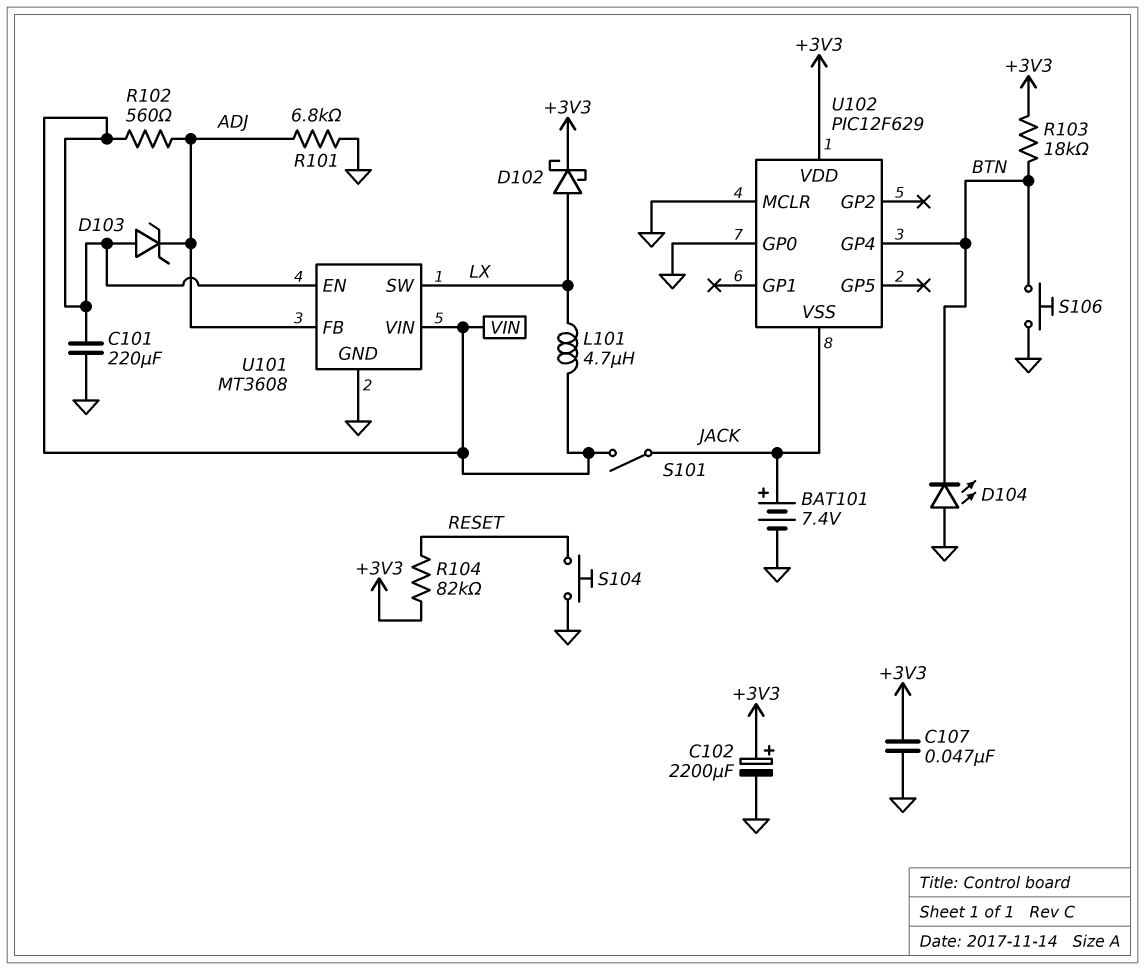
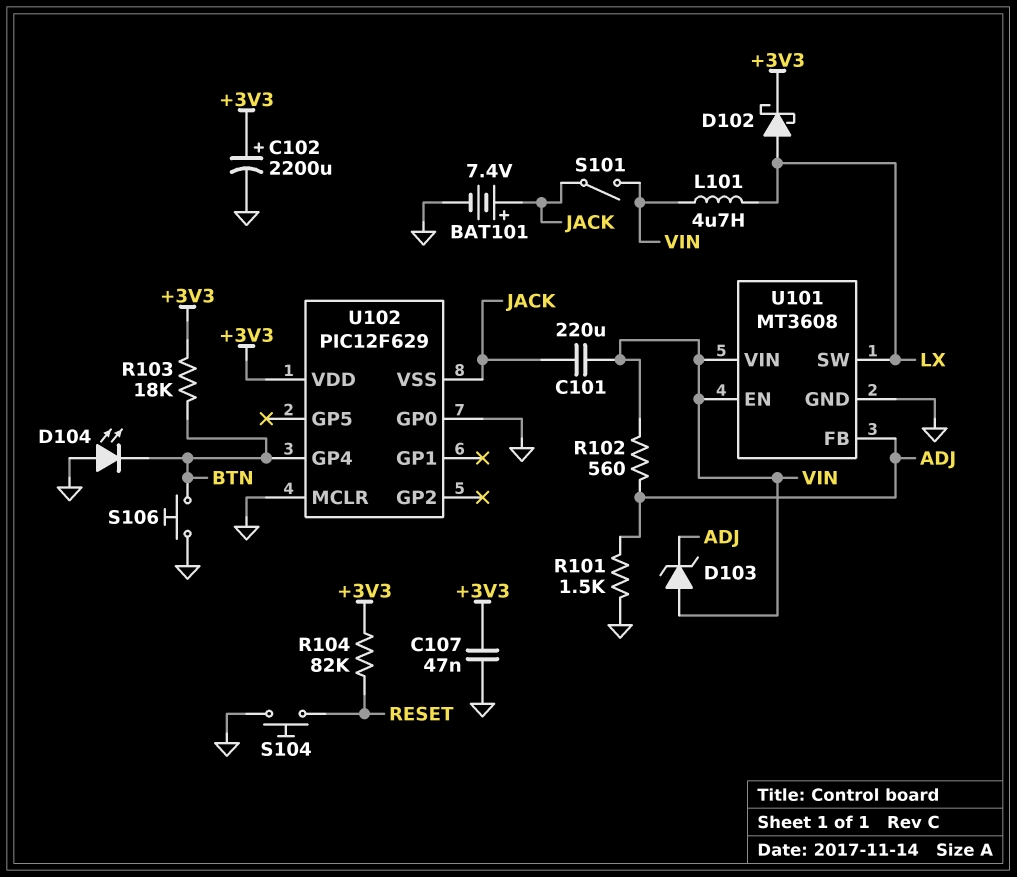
C101: 220uF (GND, VIN) -> 220uF (JACK, VIN)
R101: 6.8k (ADJ, GND) -> 1.5k (ADJ, GND)

